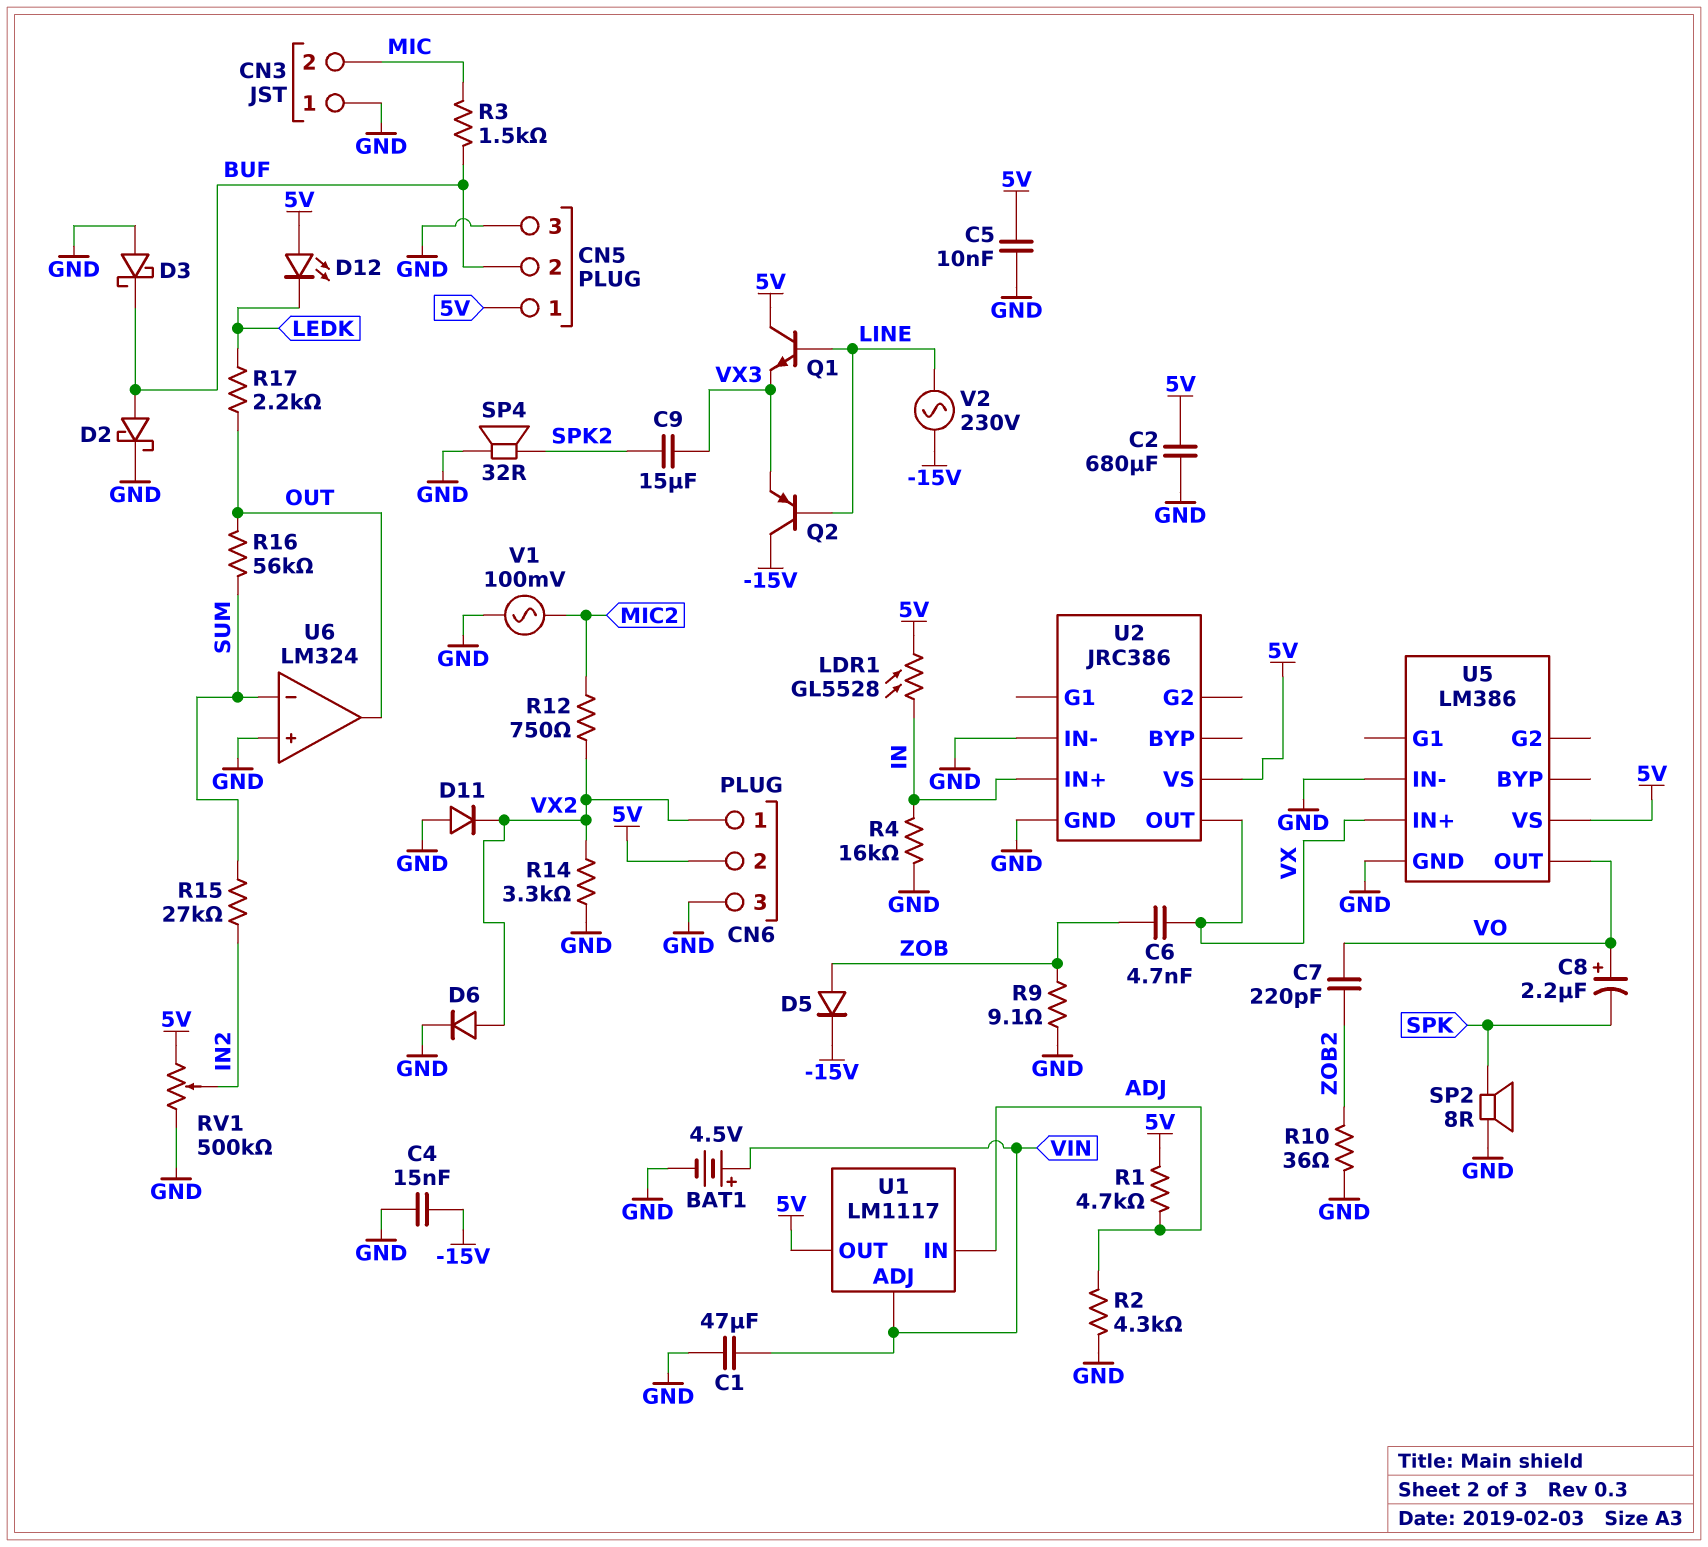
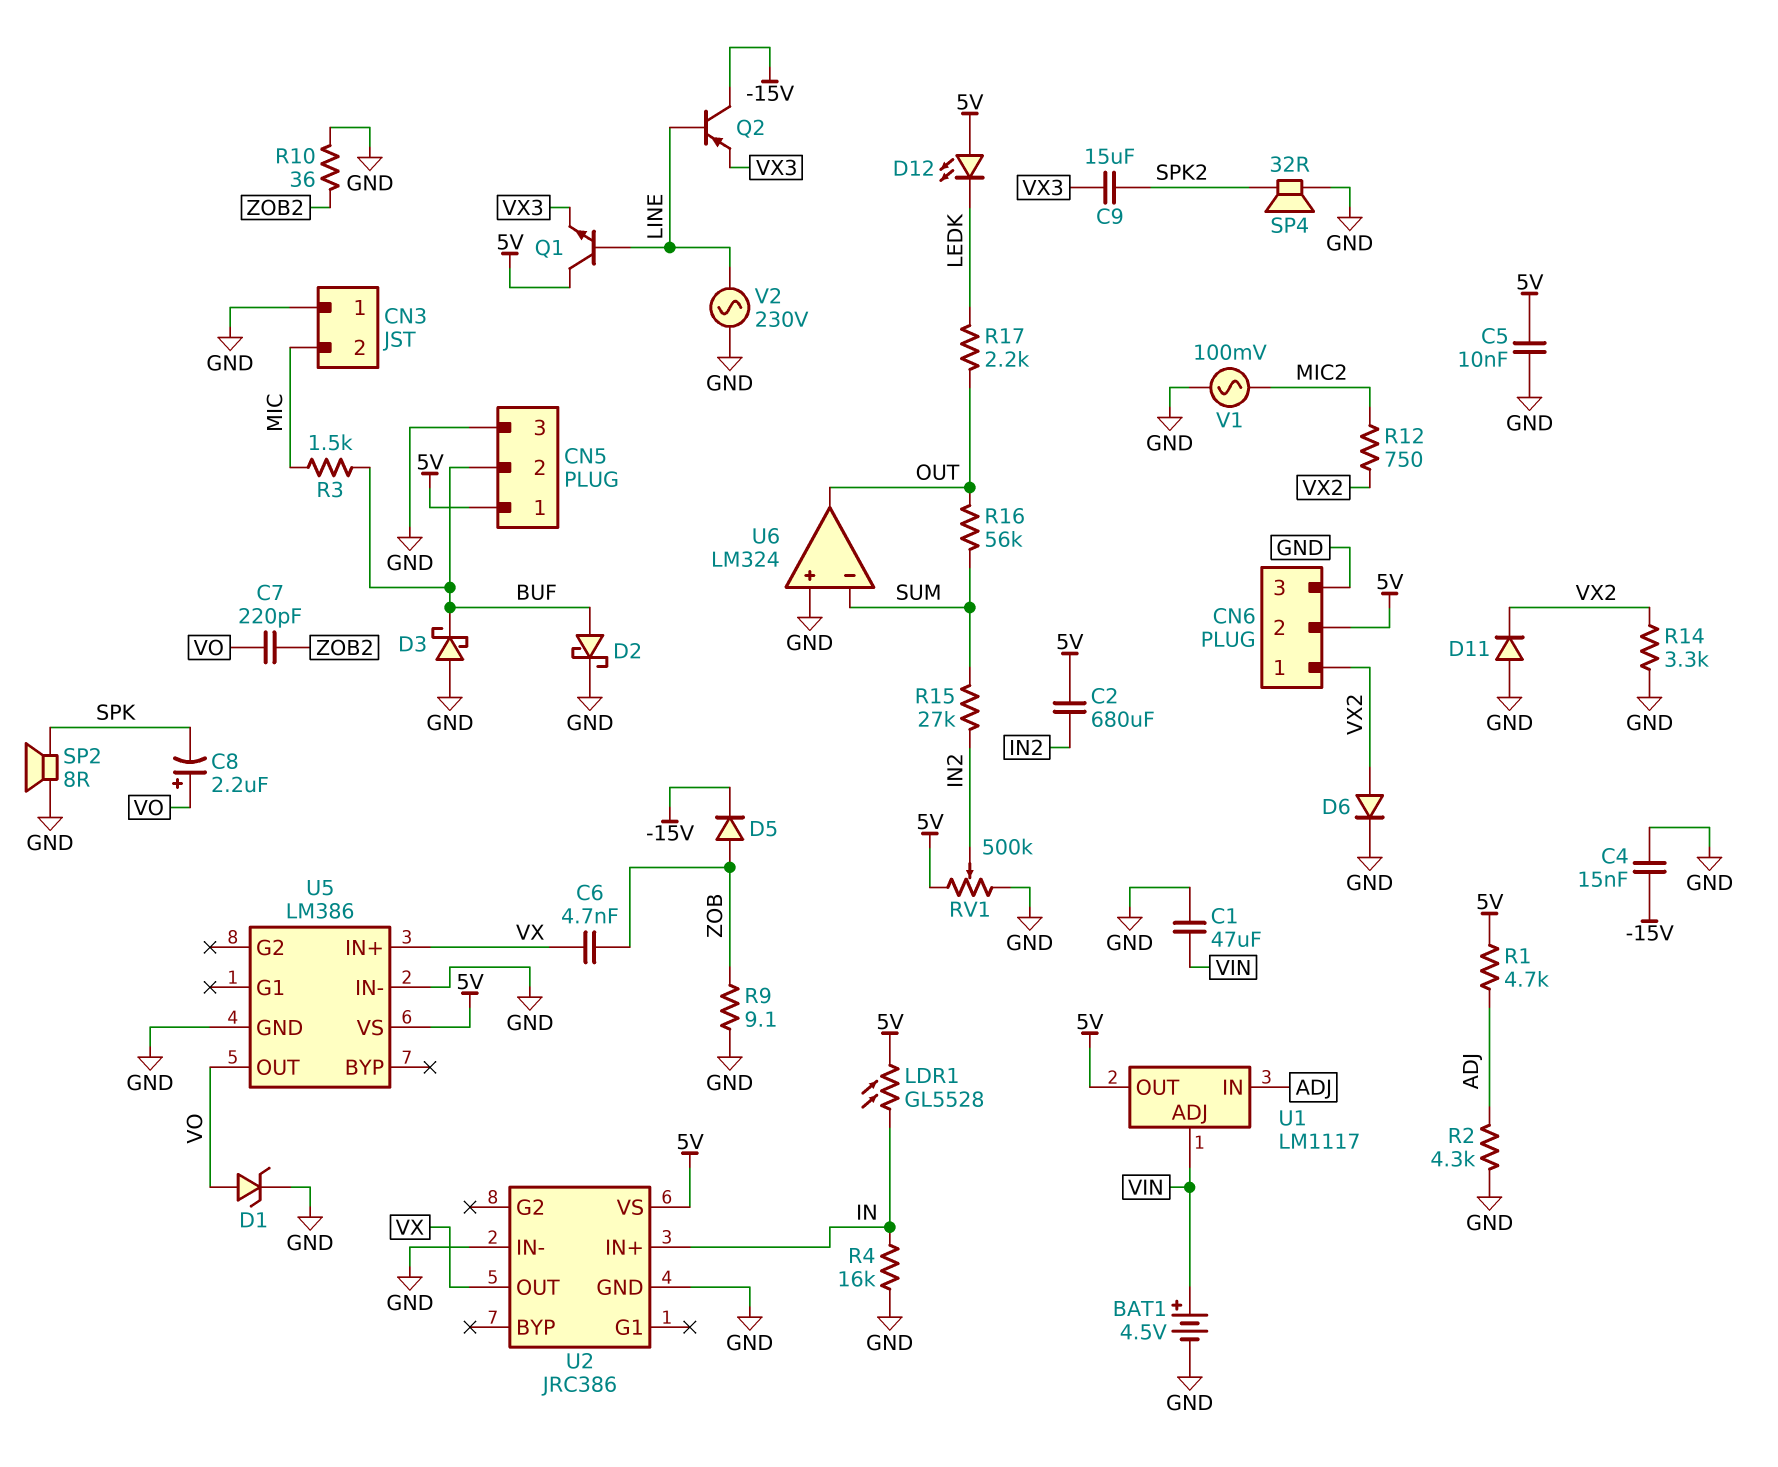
C2: 680uF (5V, GND) -> 680uF (5V, IN2)
D1: none -> zener (A VO, K GND)
V2: AC 230V (-15V, LINE) -> AC 230V (GND, LINE)

